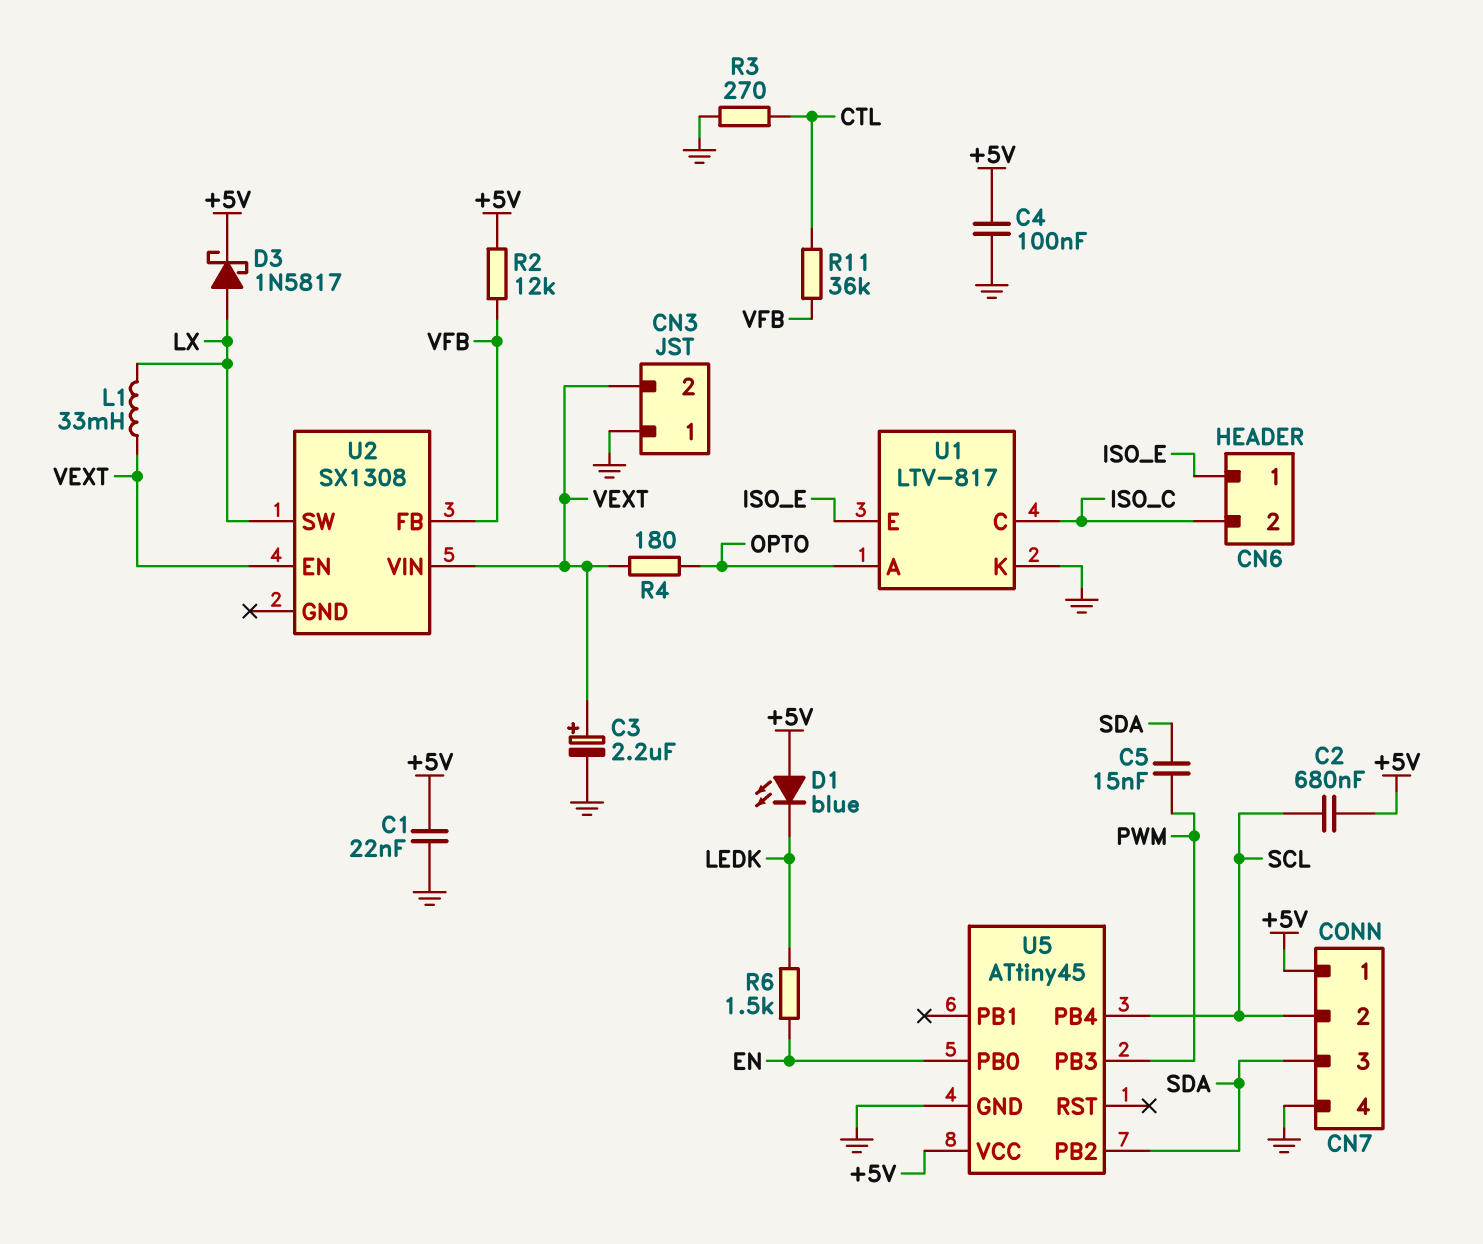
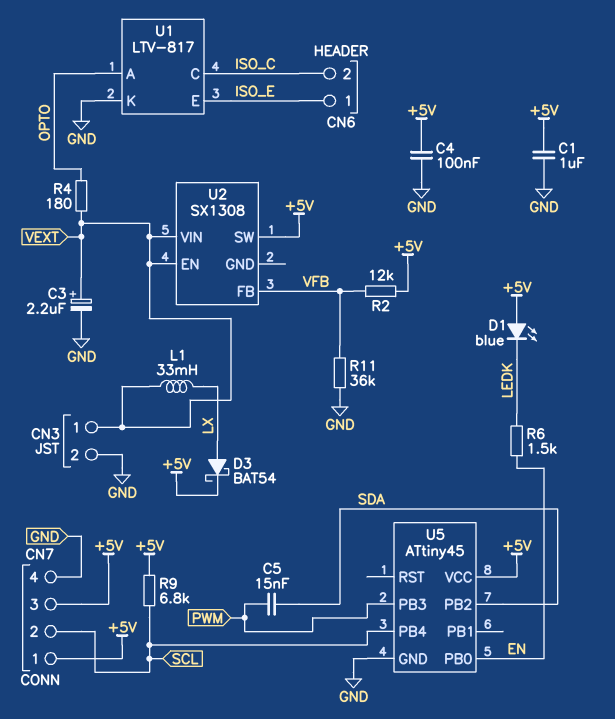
C1: 22nF (+5V, GND) -> 1uF (+5V, GND)
C2: 680nF (+5V, SCL) -> none
CN3 pin 1: GND -> VEXT
CN3 pin 2: VEXT -> GND
CN7 pin 3: SDA -> +5V
D3: schottky 1N5817 (A LX, K +5V) -> schottky BAT54 (A LX, K +5V)
R3: 270 (CTL, GND) -> none
R9: none -> 6.8k (+5V, SCL)
R11: 36k (CTL, VFB) -> 36k (GND, VFB)
U2 pin SW: LX -> +5V

